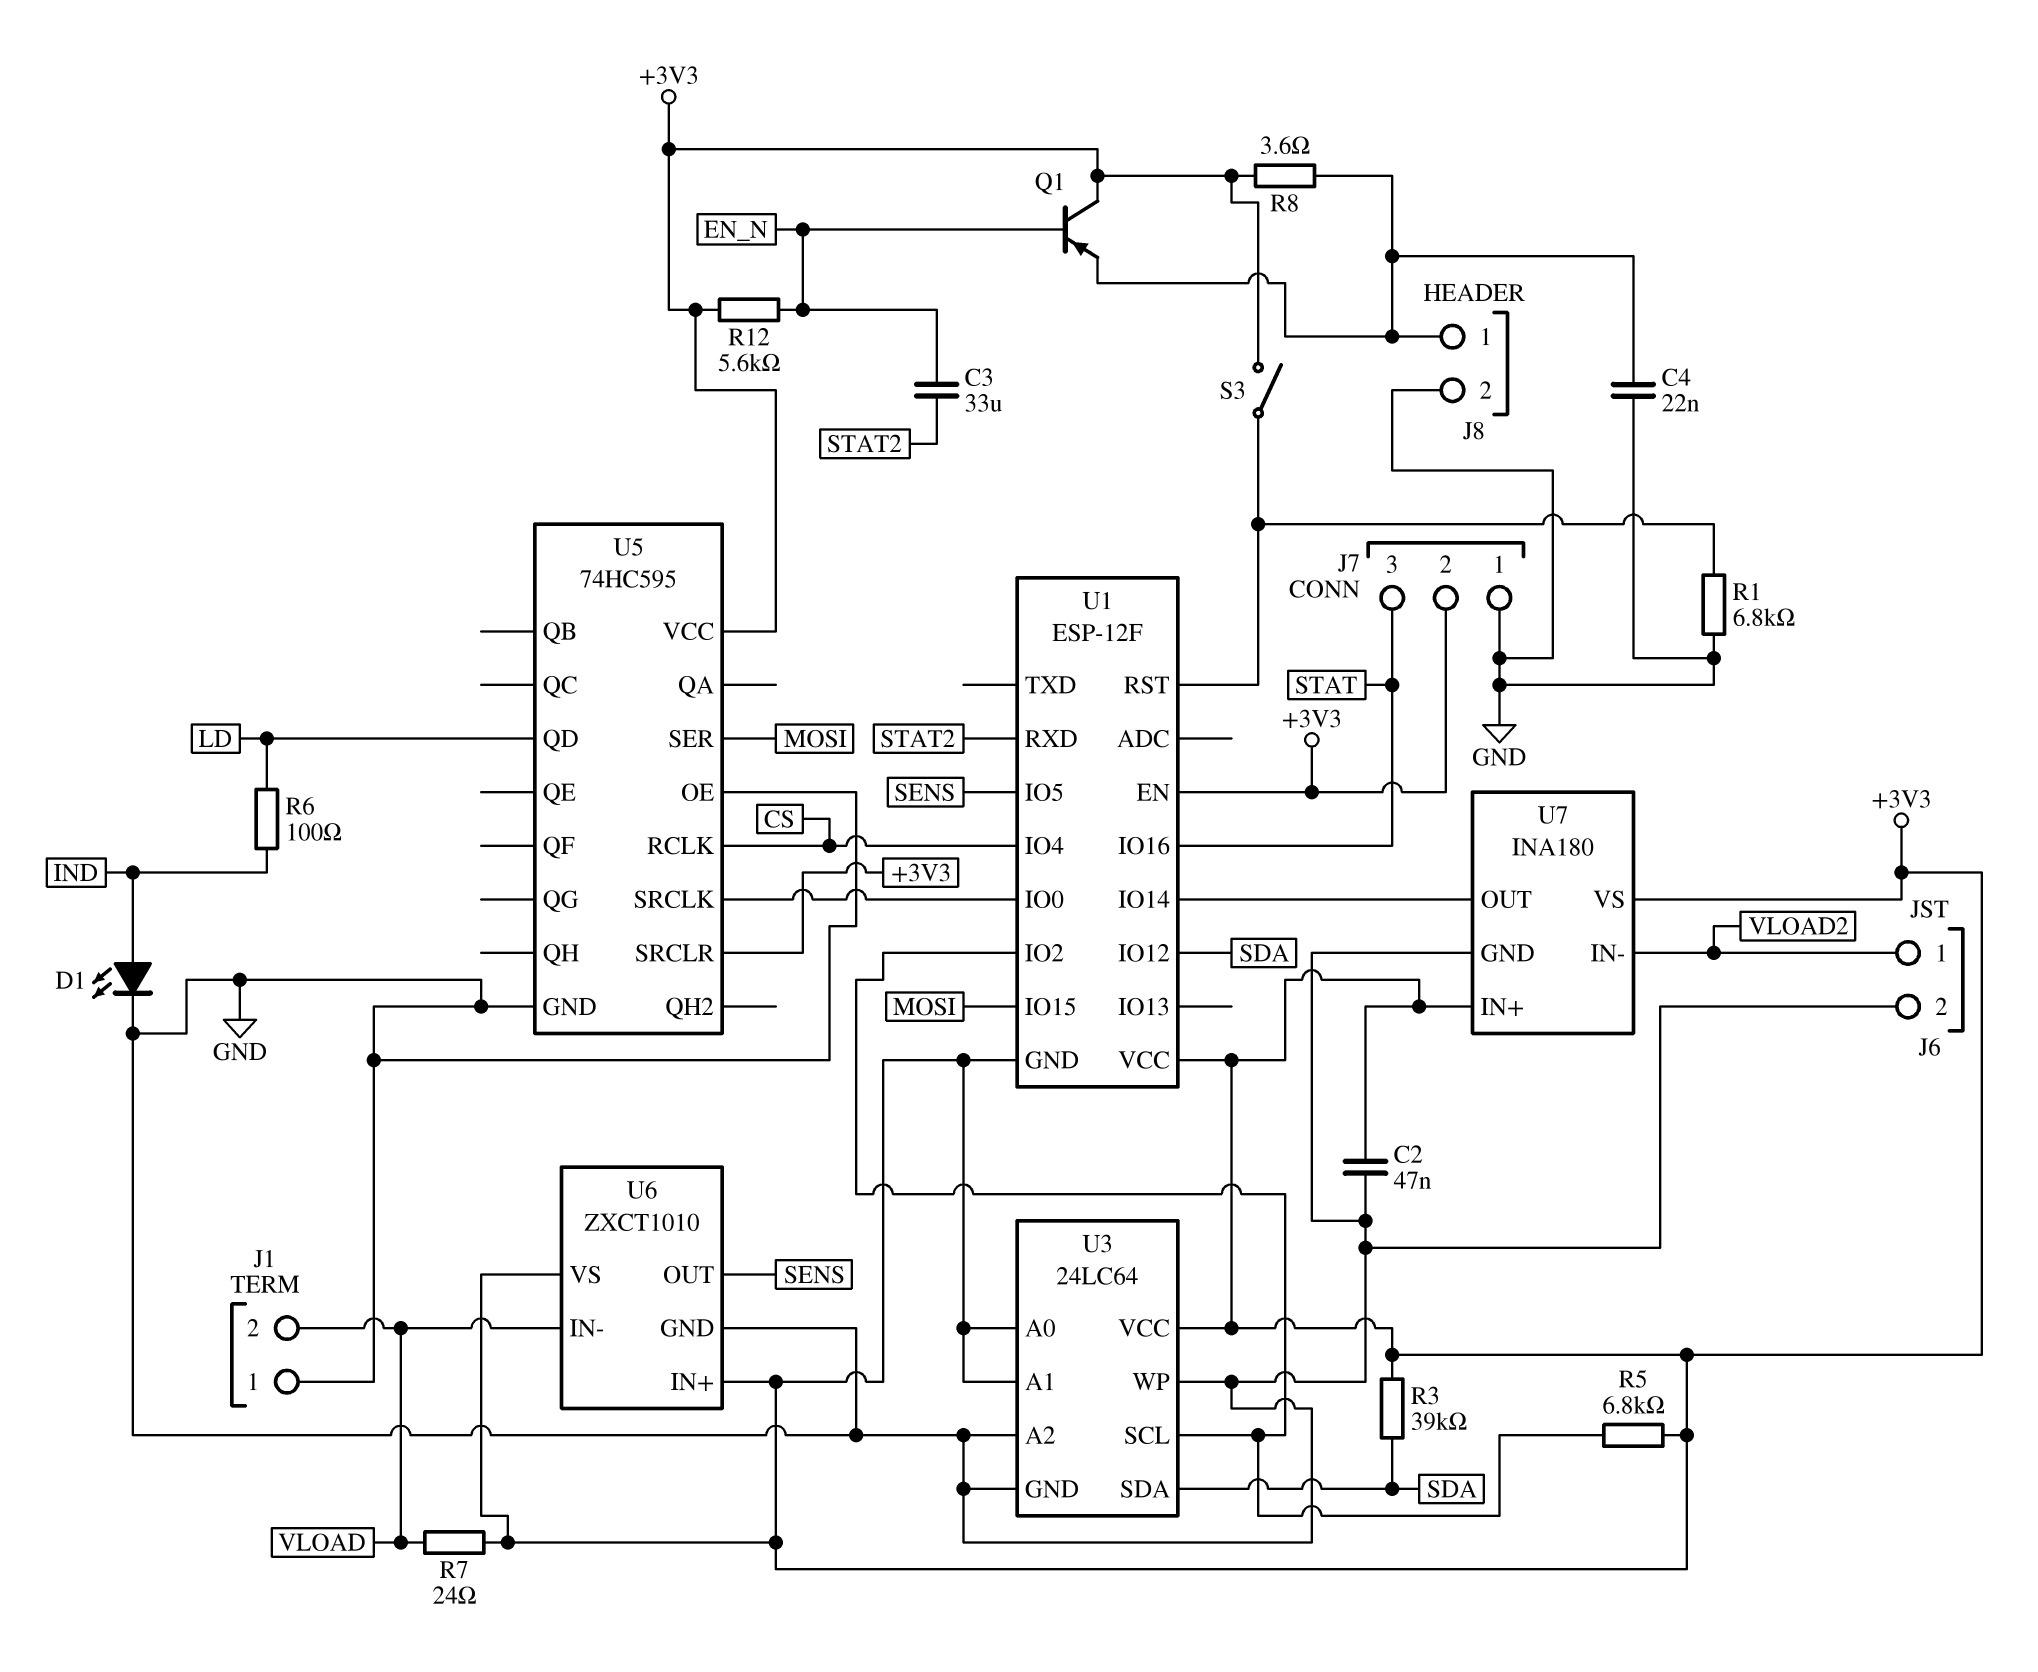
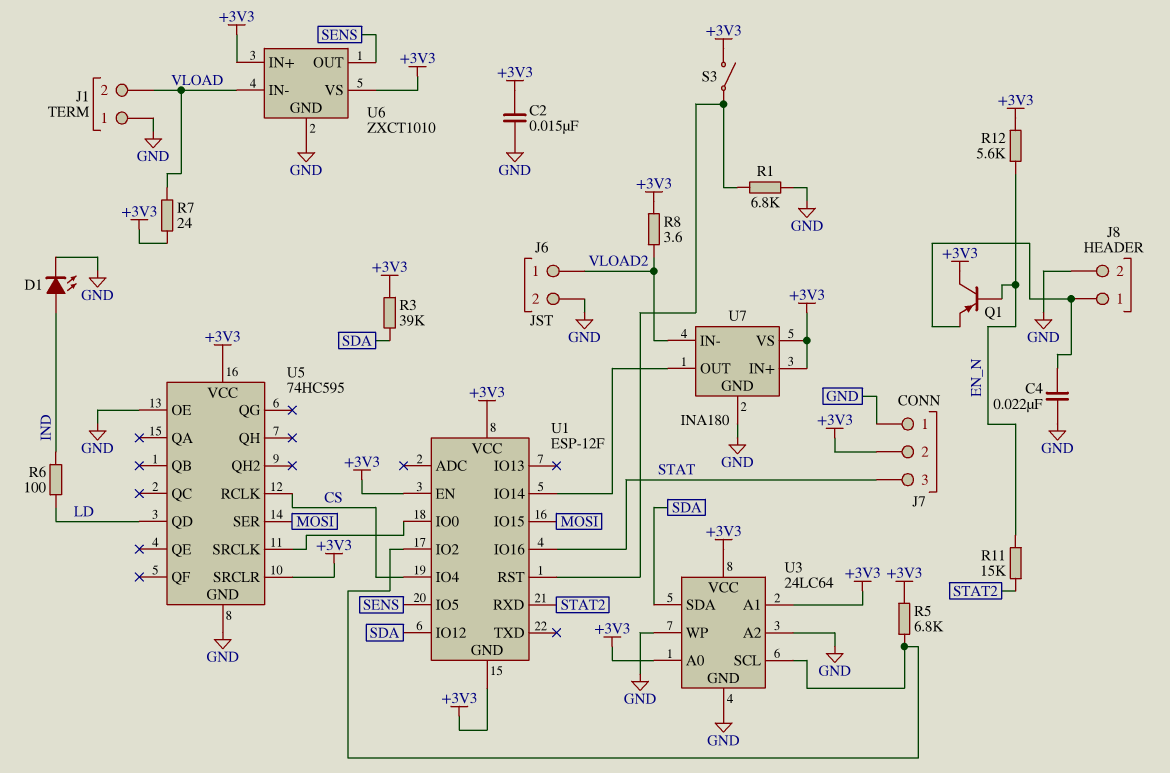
C2: 47nF (+3V3, GND) -> 15nF (+3V3, GND)
C3: 33uF (EN_N, STAT2) -> none
R8: 3.6 (+3V3, J8/1) -> 3.6 (+3V3, VLOAD2)
R11: none -> 15k (EN_N, STAT2)

